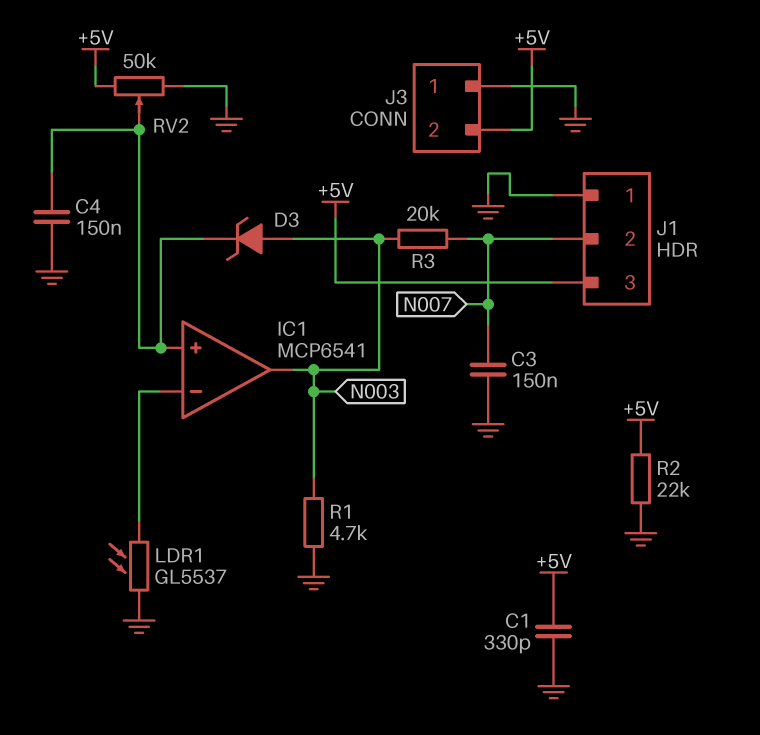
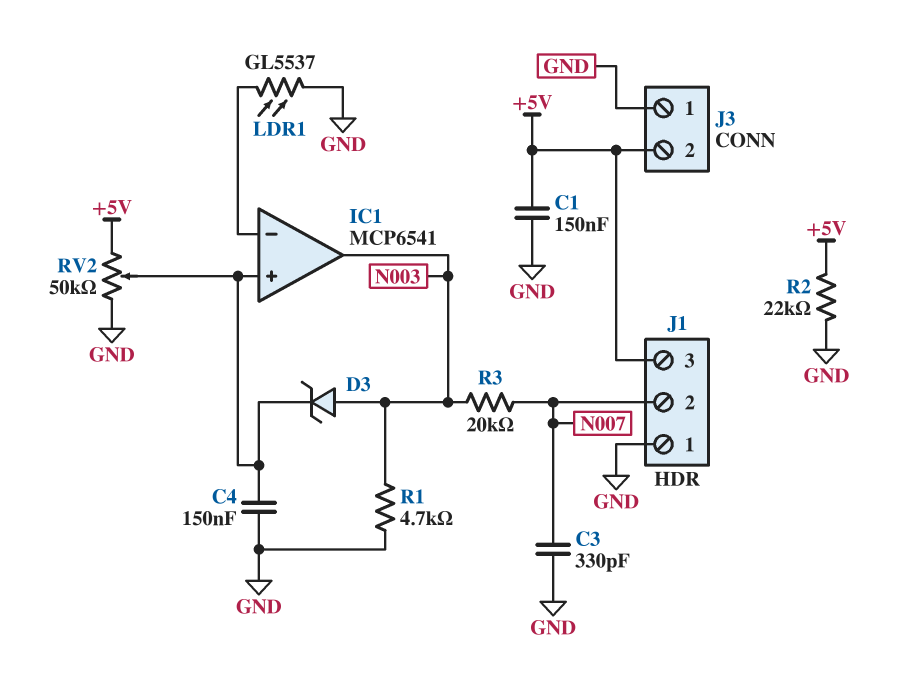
C1: 330pF (+5V, GND) -> 150nF (+5V, GND)
C3: 150nF (GND, N007) -> 330pF (GND, N007)

